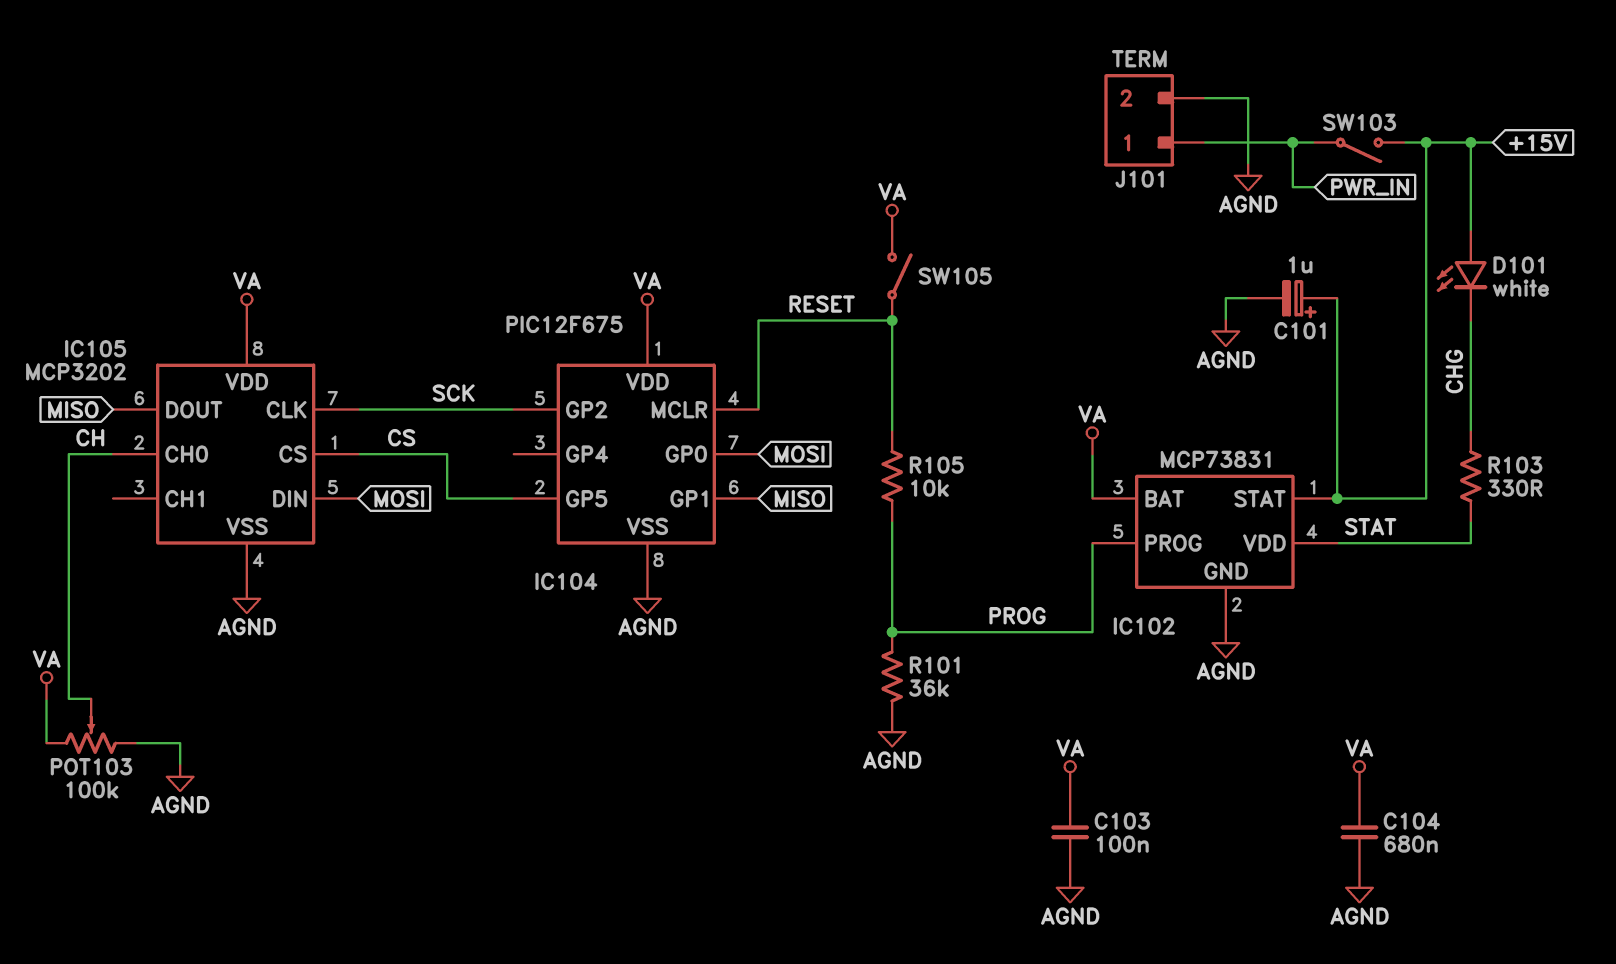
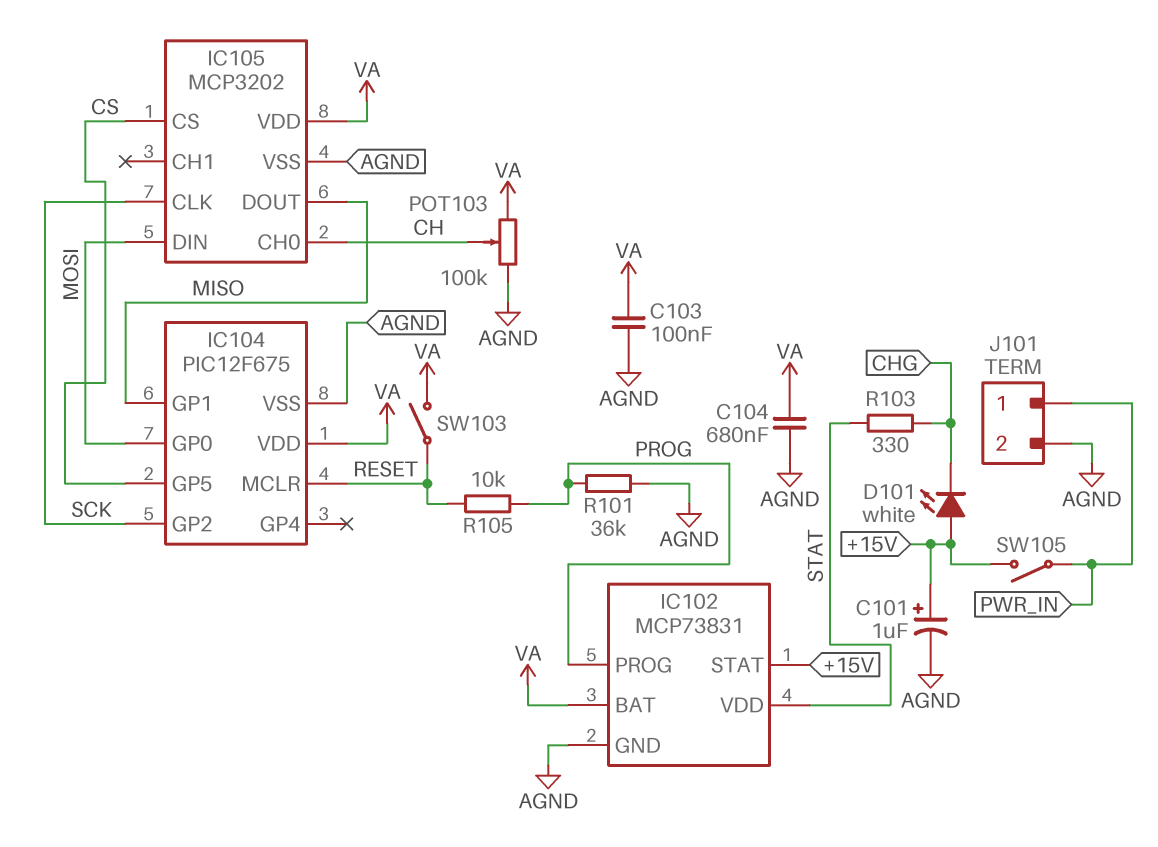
SW103: switch (+15V, PWR_IN) -> switch (RESET, VA)
SW105: switch (RESET, VA) -> switch (+15V, PWR_IN)

